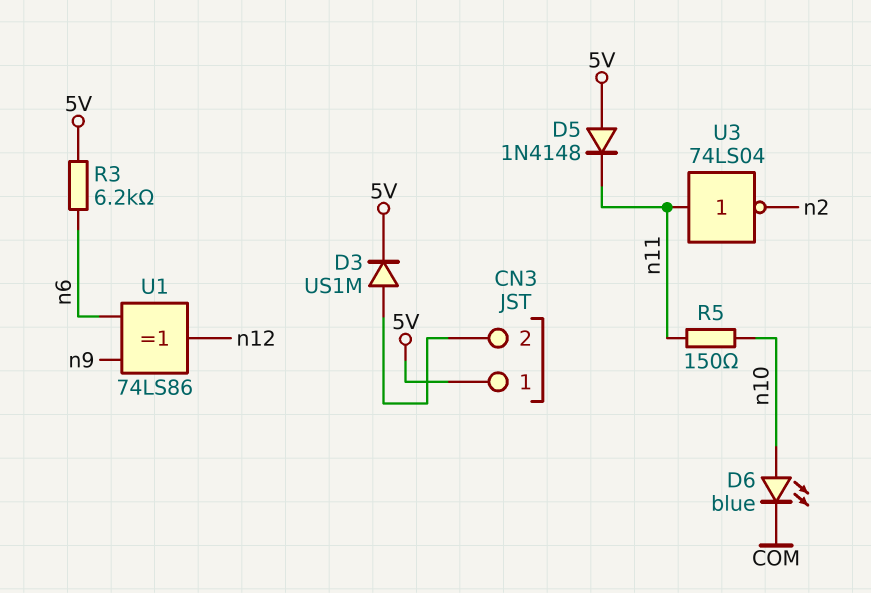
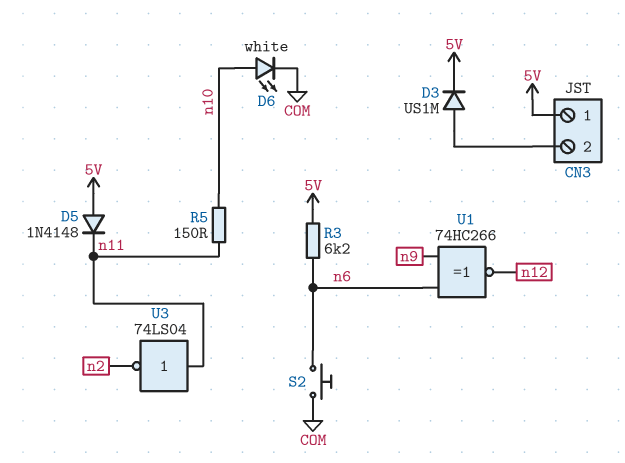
D6: LED blue (A n10, K COM) -> LED white (A n10, K COM)
S2: none -> button (COM, n6)
U1: XOR 74LS86 (in n6, in n9, out n12) -> XNOR 74HC266 (in n6, in n9, out n12)

